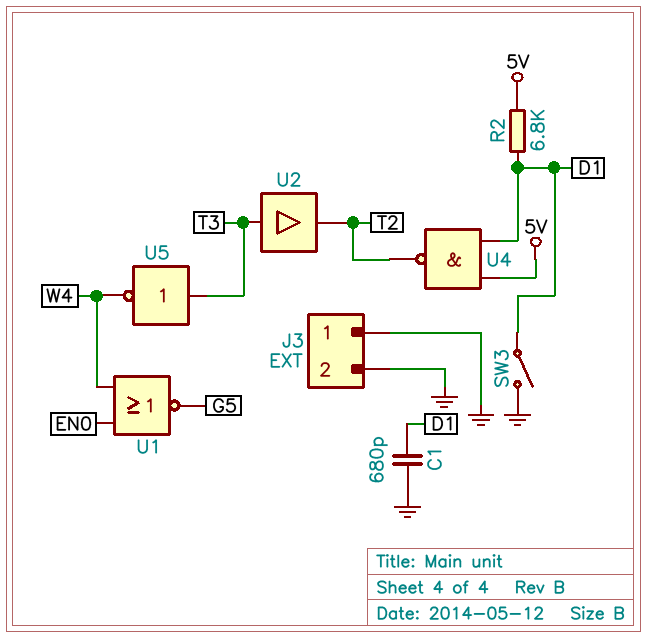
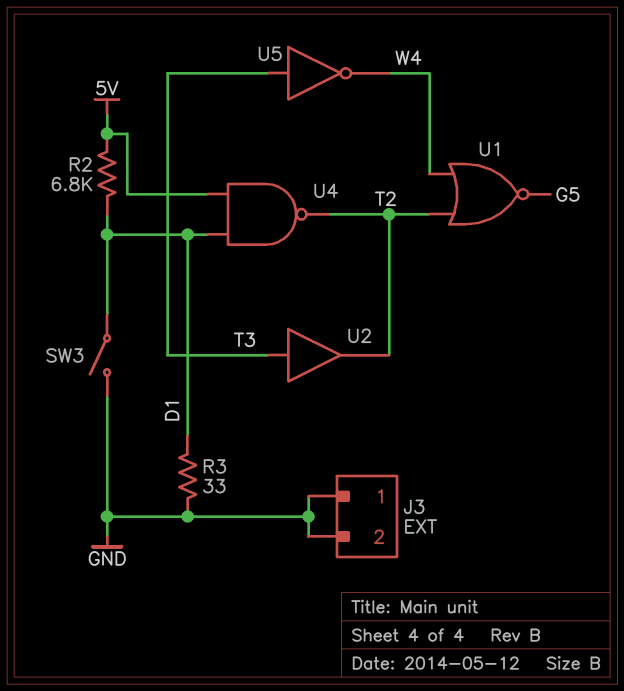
C1: 680pF (D1, GND) -> none
R3: none -> 33 (D1, GND)
U1: NOR (in EN0, in W4, out G5) -> NOR (in T2, in W4, out G5)

